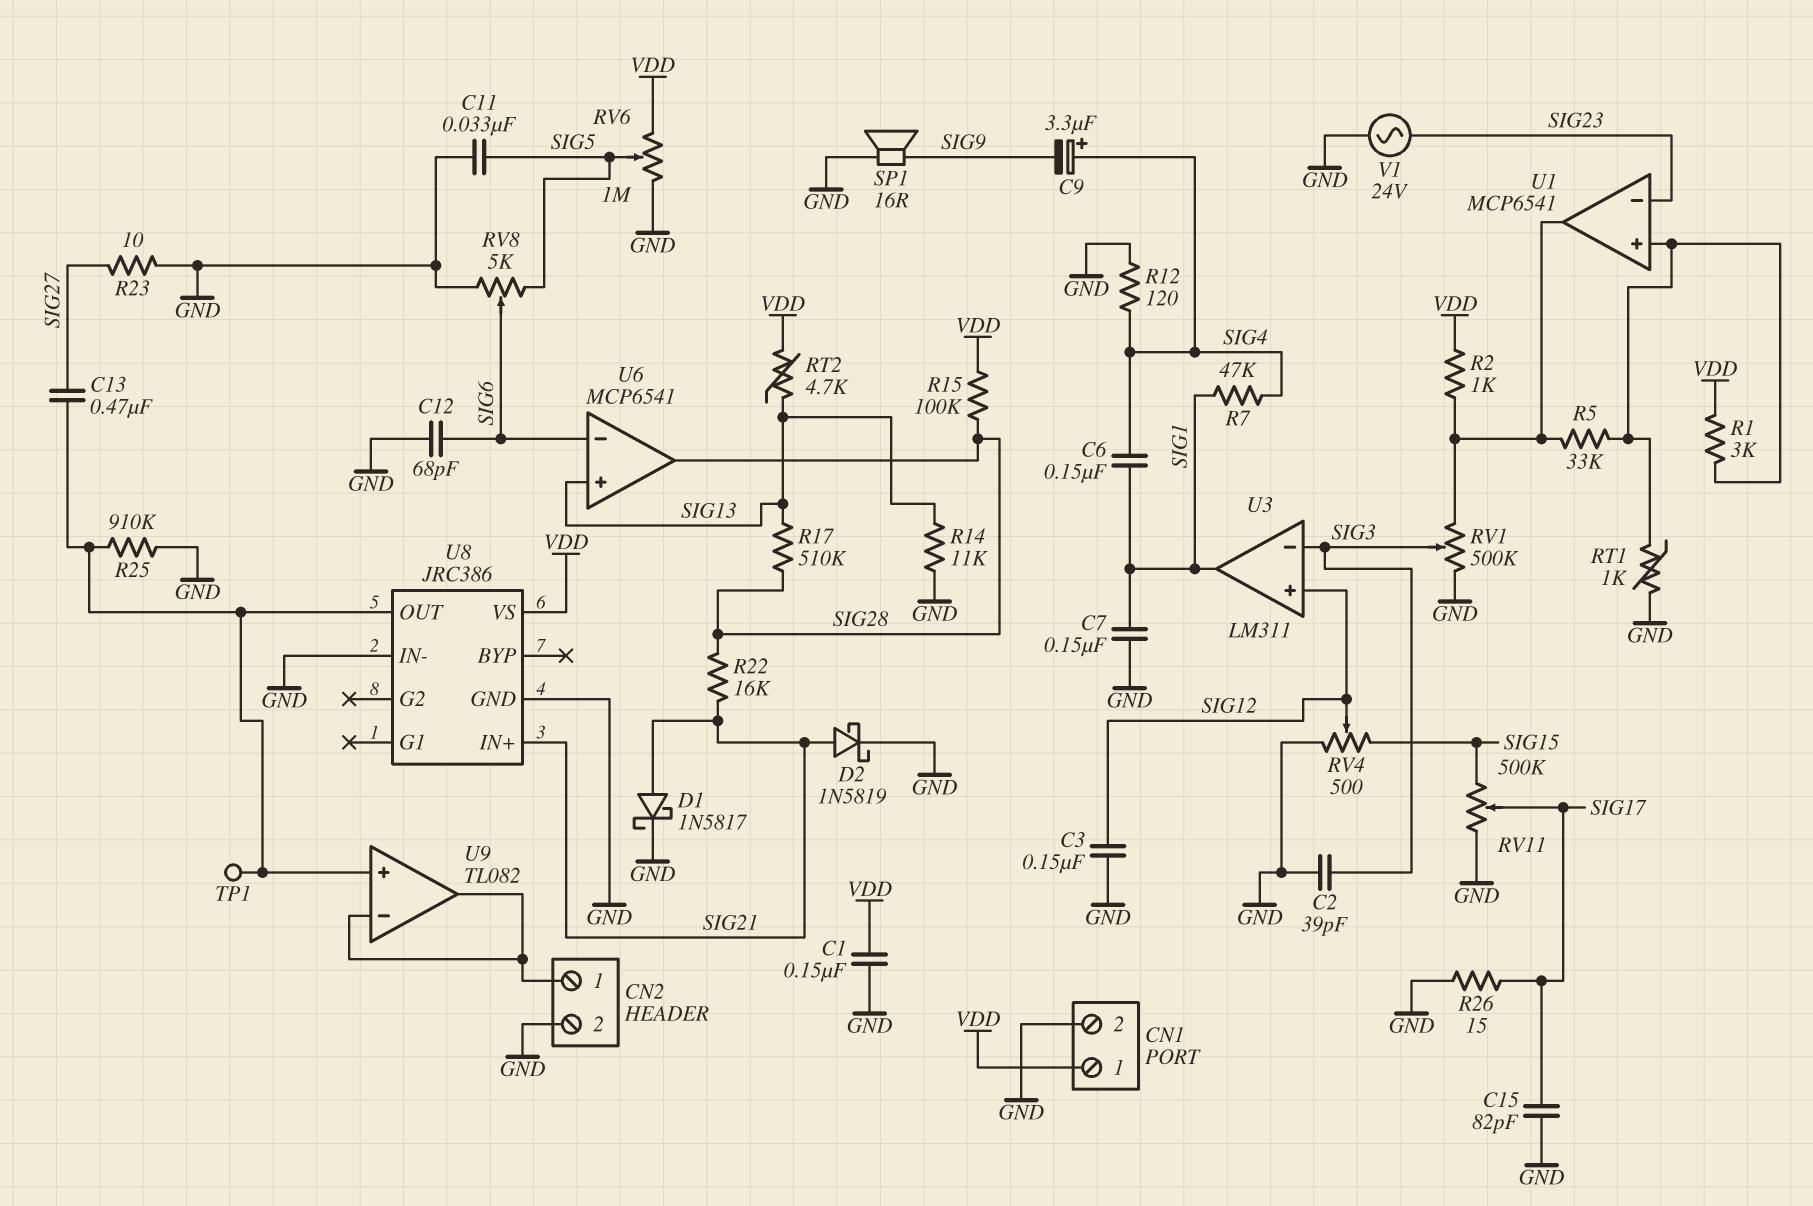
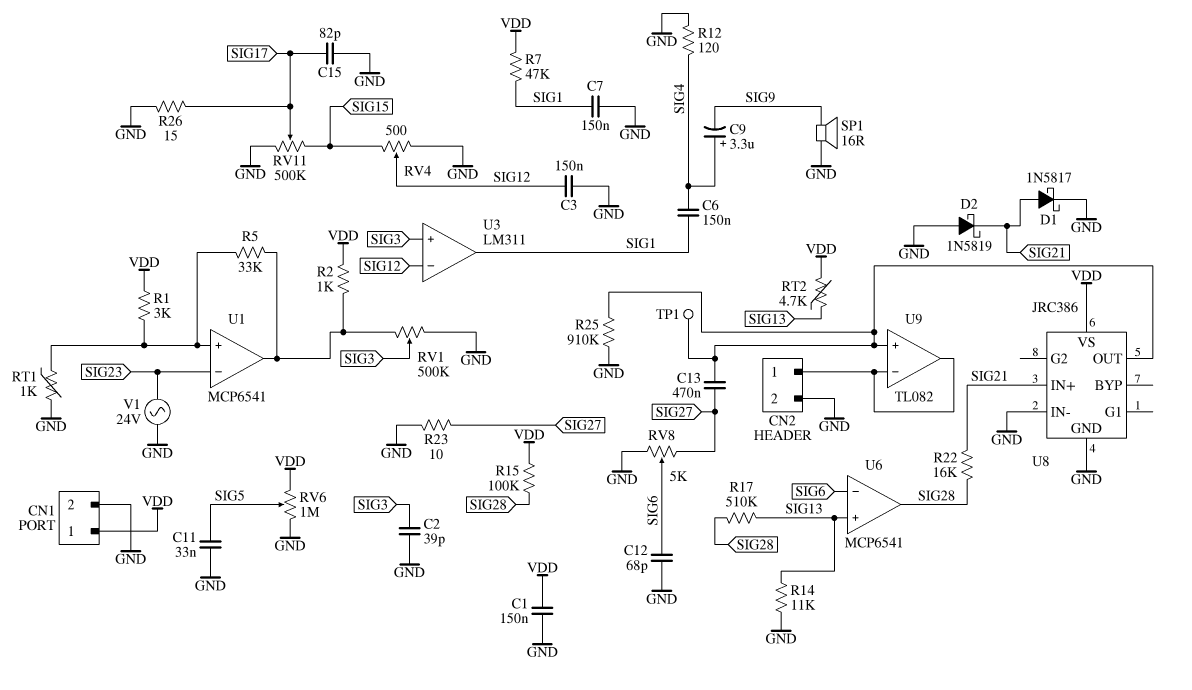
D2: schottky 1N5819 (A SIG21, K GND) -> schottky 1N5819 (A GND, K SIG21)
R7: 47k (SIG1, SIG4) -> 47k (SIG1, VDD)
RV8: 5k (GND, SIG5, wiper SIG6) -> 5k (GND, SIG27, wiper SIG6)
U3 pin in+: SIG12 -> SIG3
U3 pin in-: SIG3 -> SIG12

